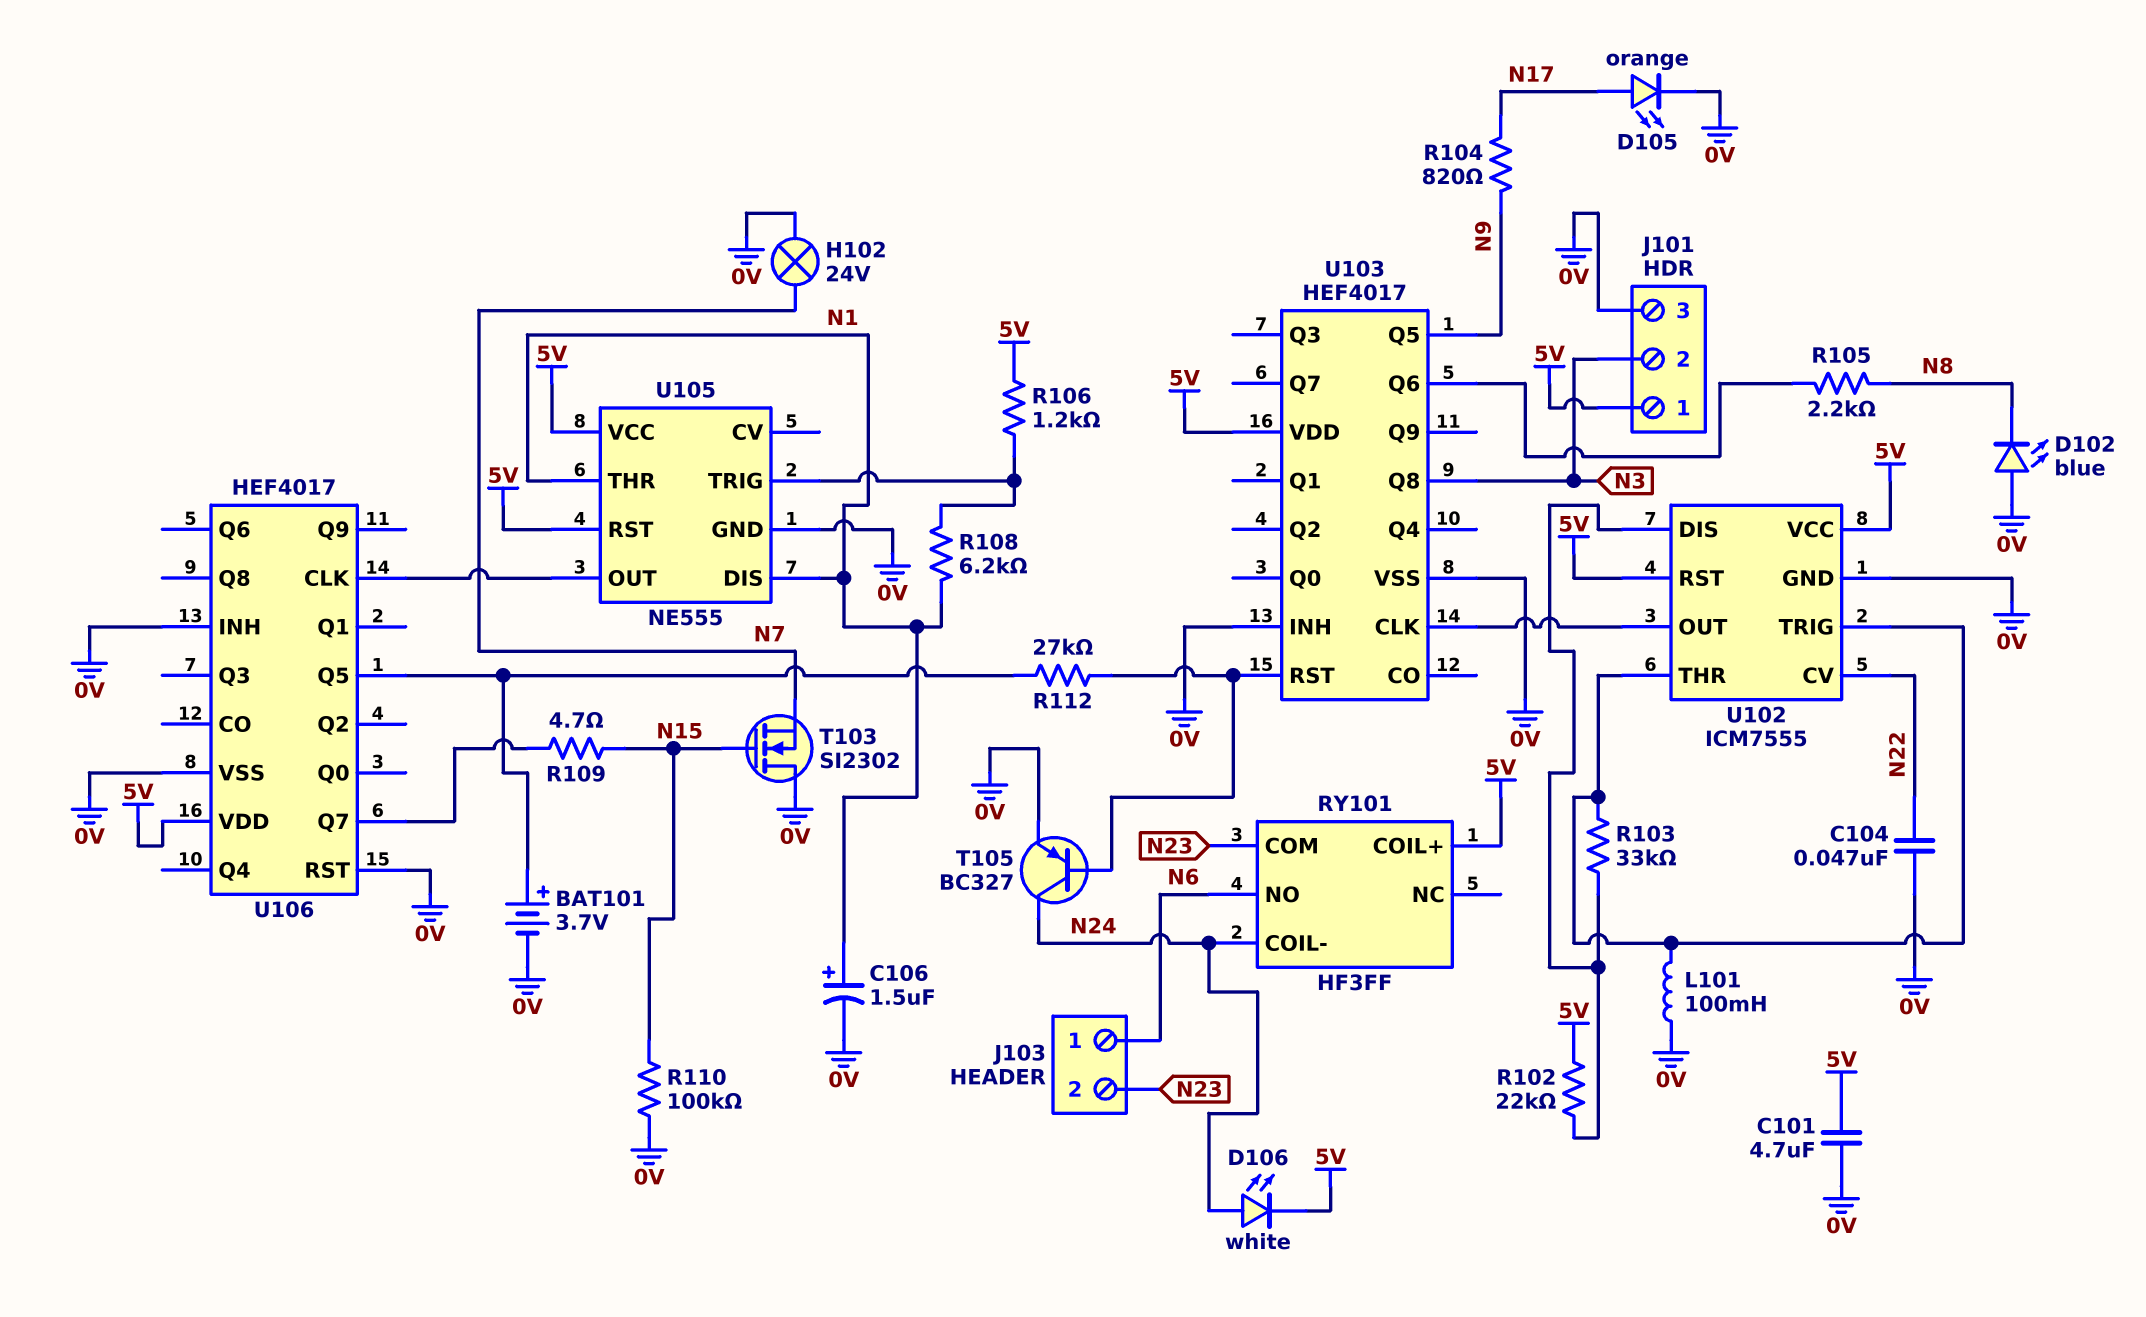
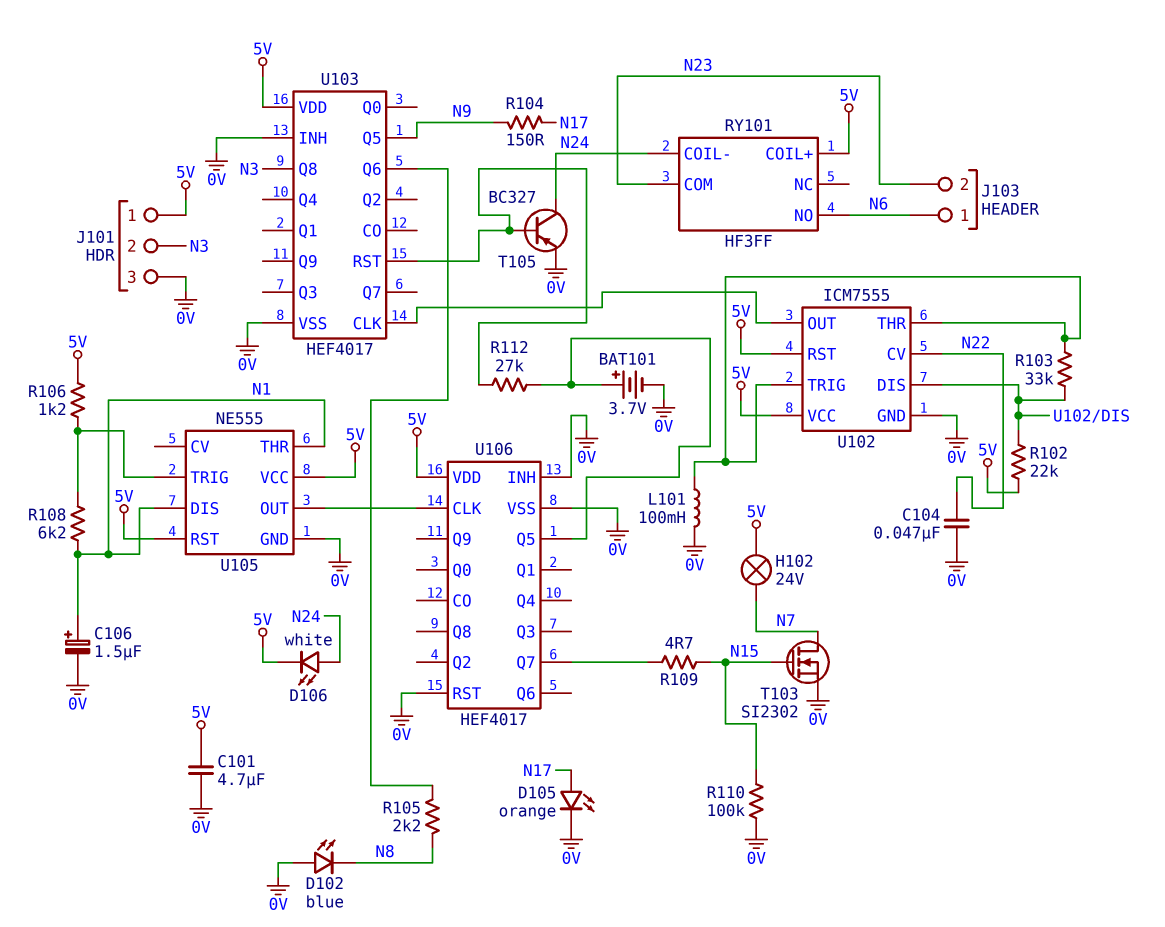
H102: lamp 24V (0V, N7) -> lamp 24V (5V, N7)
R104: 820 (N9, N17) -> 150 (N9, N17)
T103: NMOS SI2302 (G N15, D 0V, S N7) -> NMOS SI2302 (G N15, D N7, S 0V)

